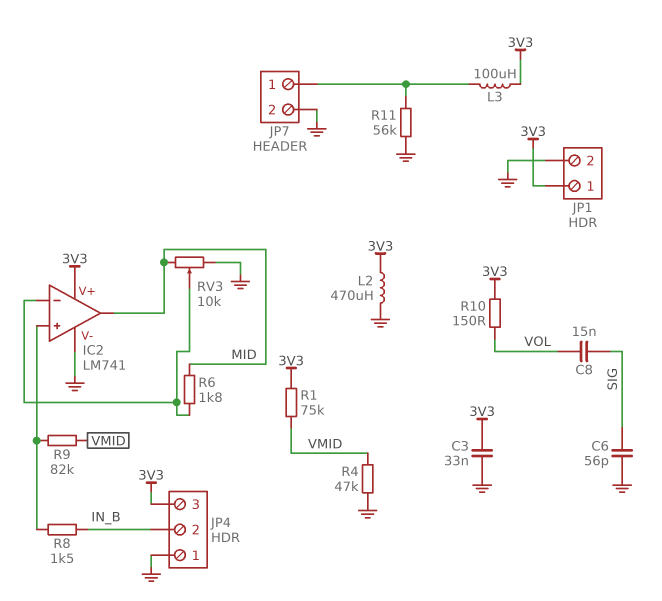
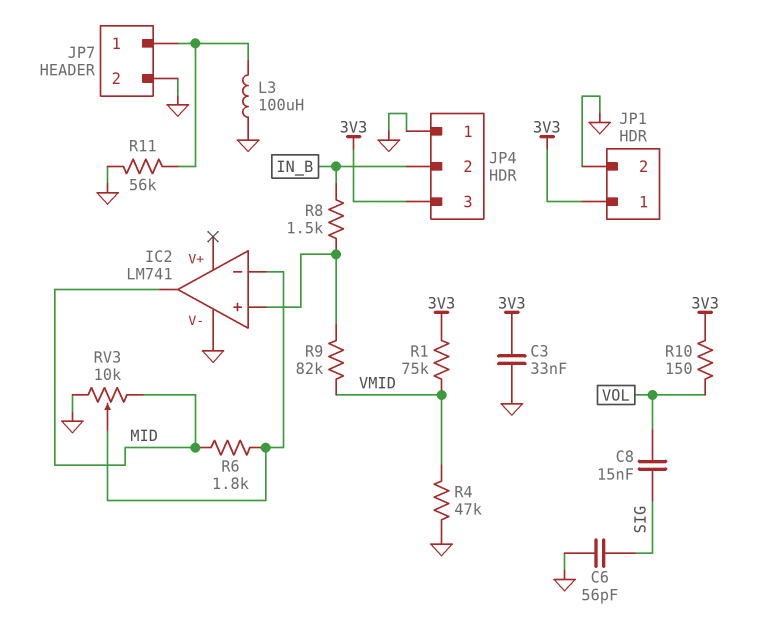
IC2 pin V+: 3V3 -> none
L2: 470uH (3V3, GND) -> none
L3: 100uH (3V3, JP7/1) -> 100uH (GND, JP7/1)

